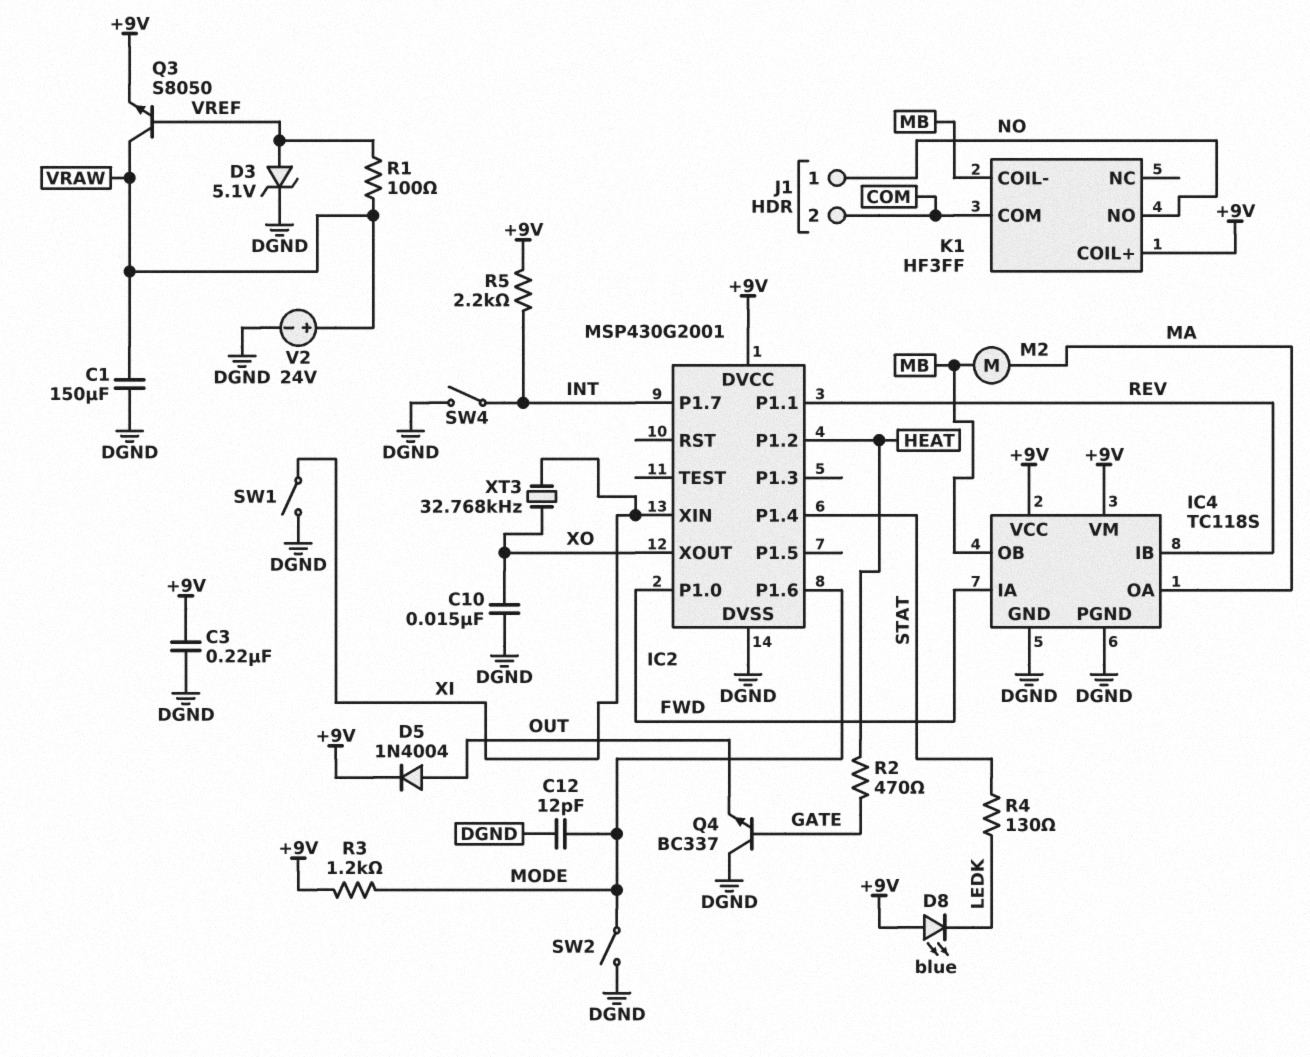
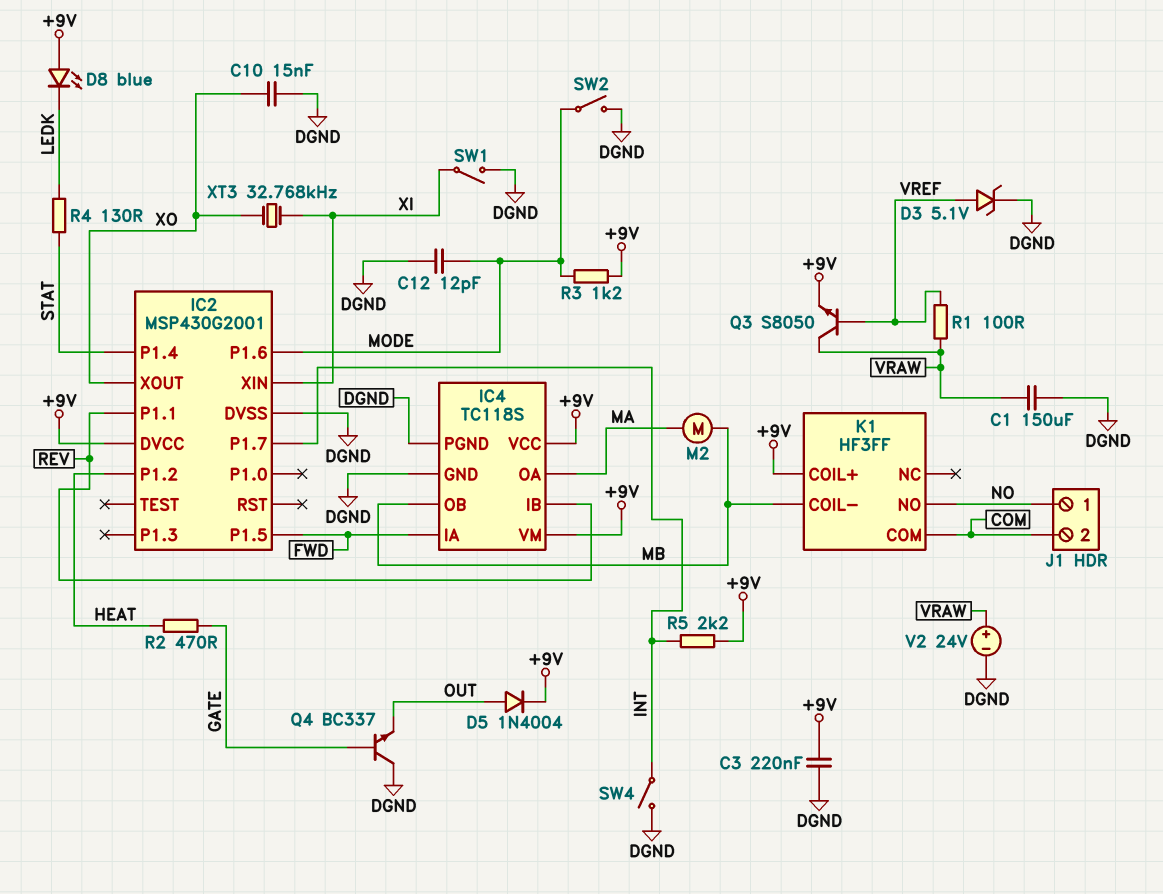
IC2 pin P1.0: FWD -> none
IC2 pin P1.5: none -> FWD

